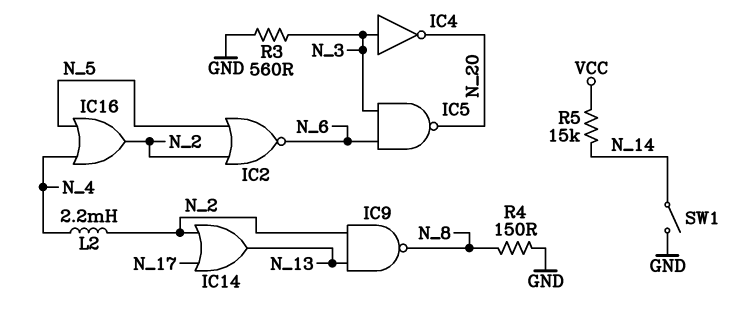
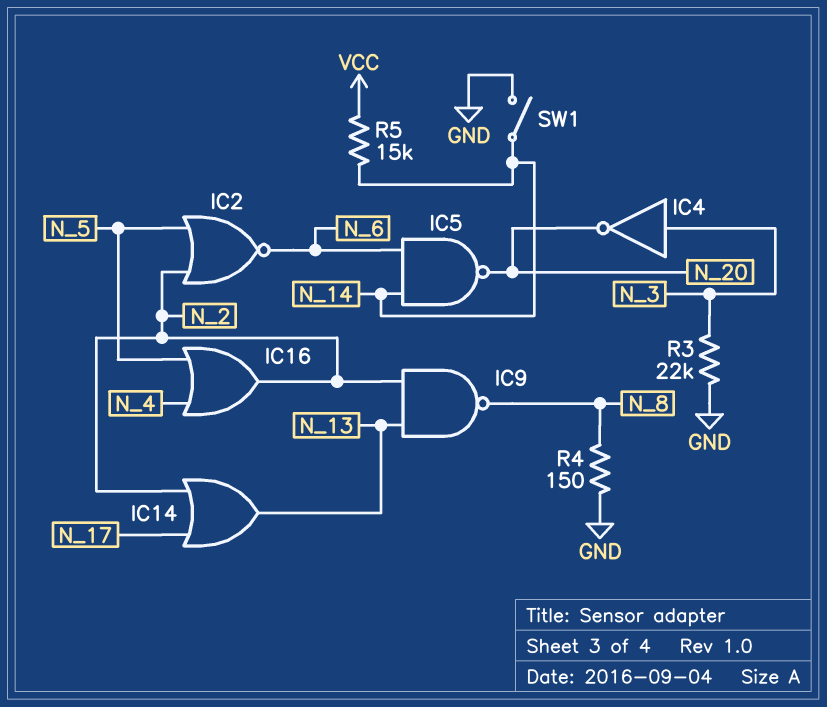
IC5: NAND (in N_3, in N_6, out N_20) -> NAND (in N_6, in N_14, out N_20)
L2: 2.2mH (N_2, N_4) -> none
R3: 560 (GND, N_3) -> 22k (GND, N_3)

